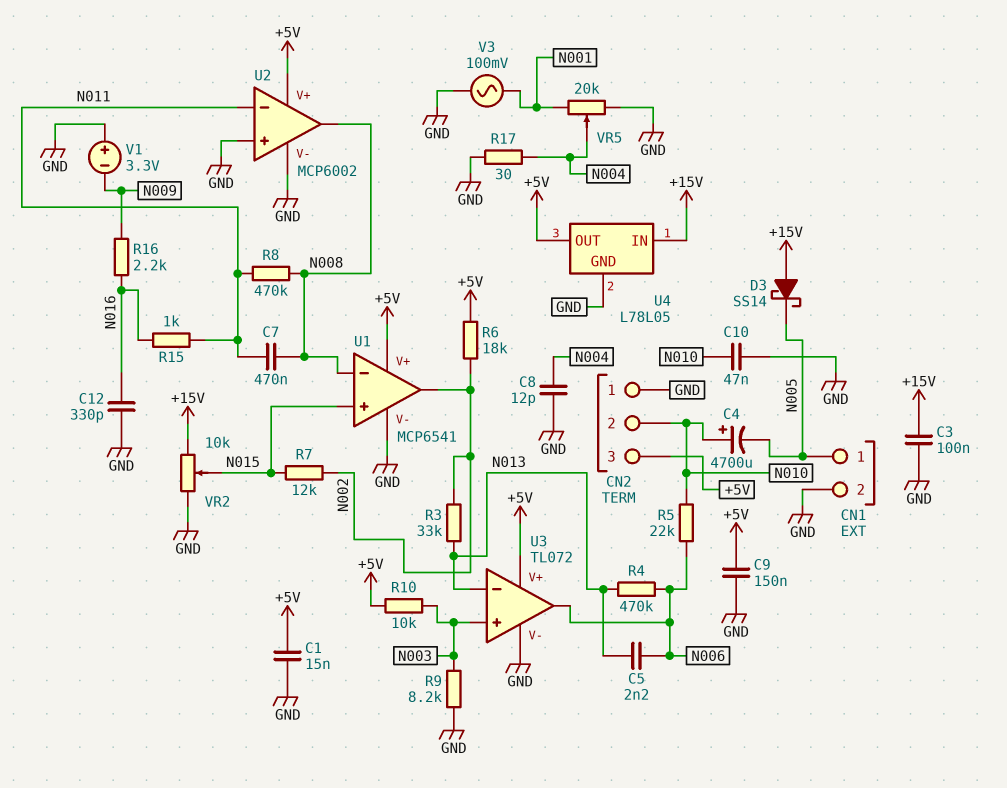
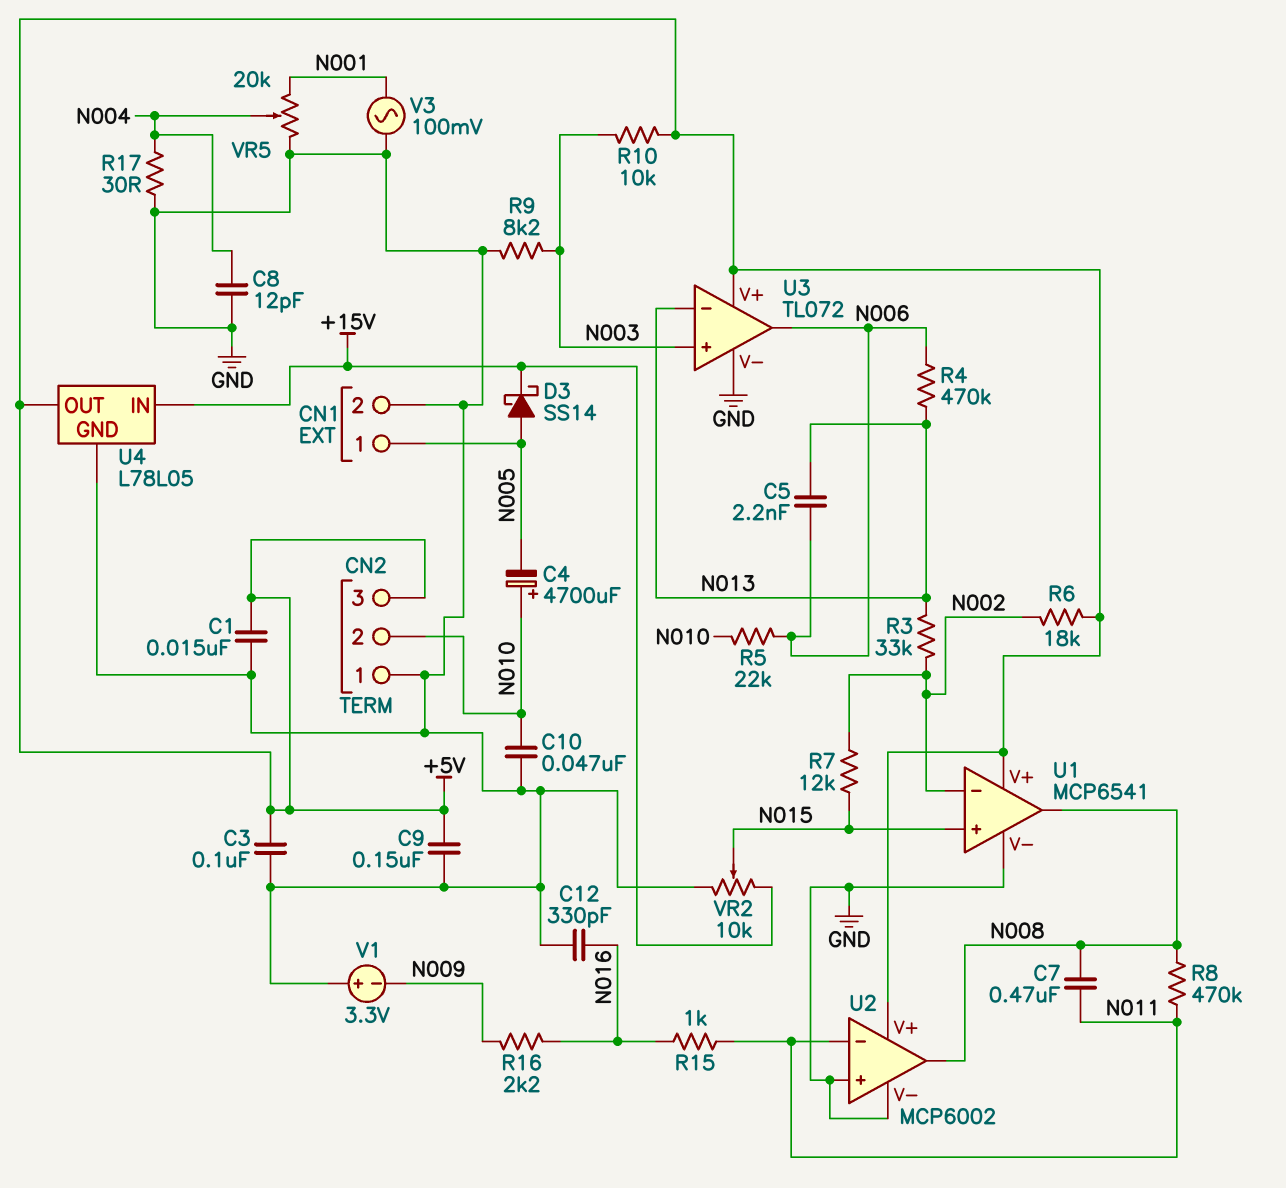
C3: 100nF (+15V, GND) -> 100nF (+5V, GND)
D3: schottky SS14 (A +15V, K N005) -> schottky SS14 (A N005, K +15V)
U1 pin in-: N008 -> N002
U1 pin out: N002 -> N008

